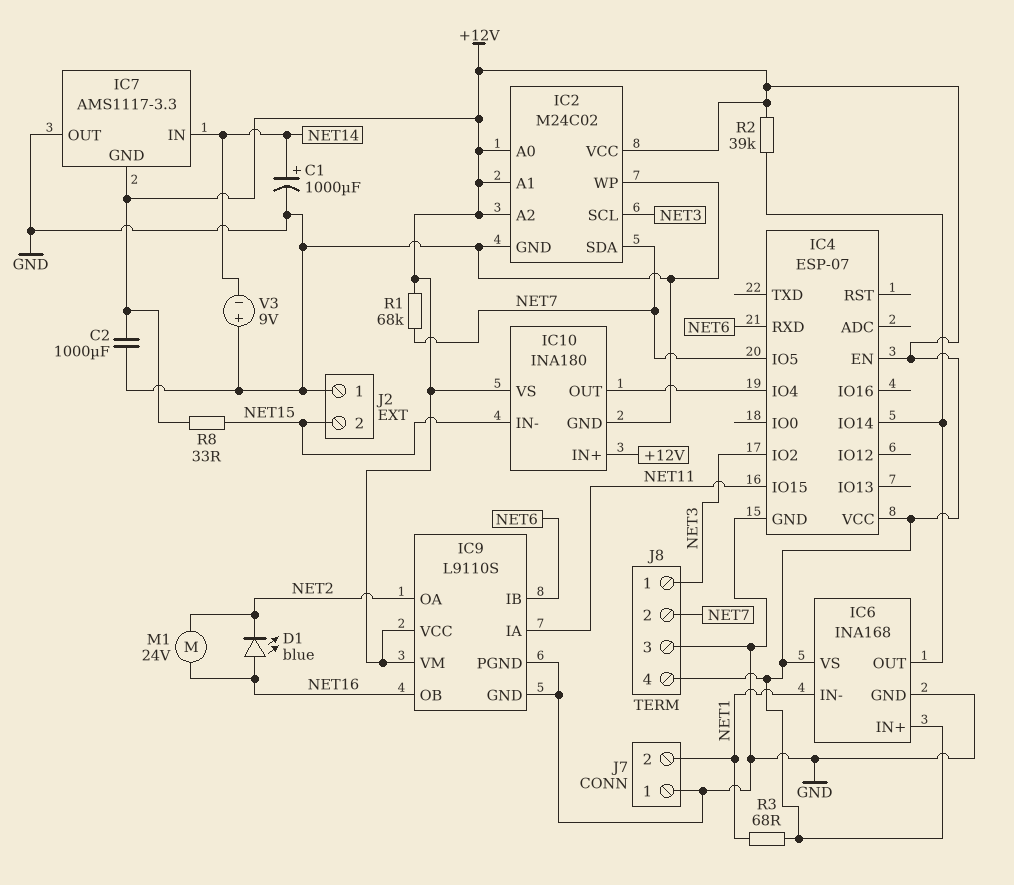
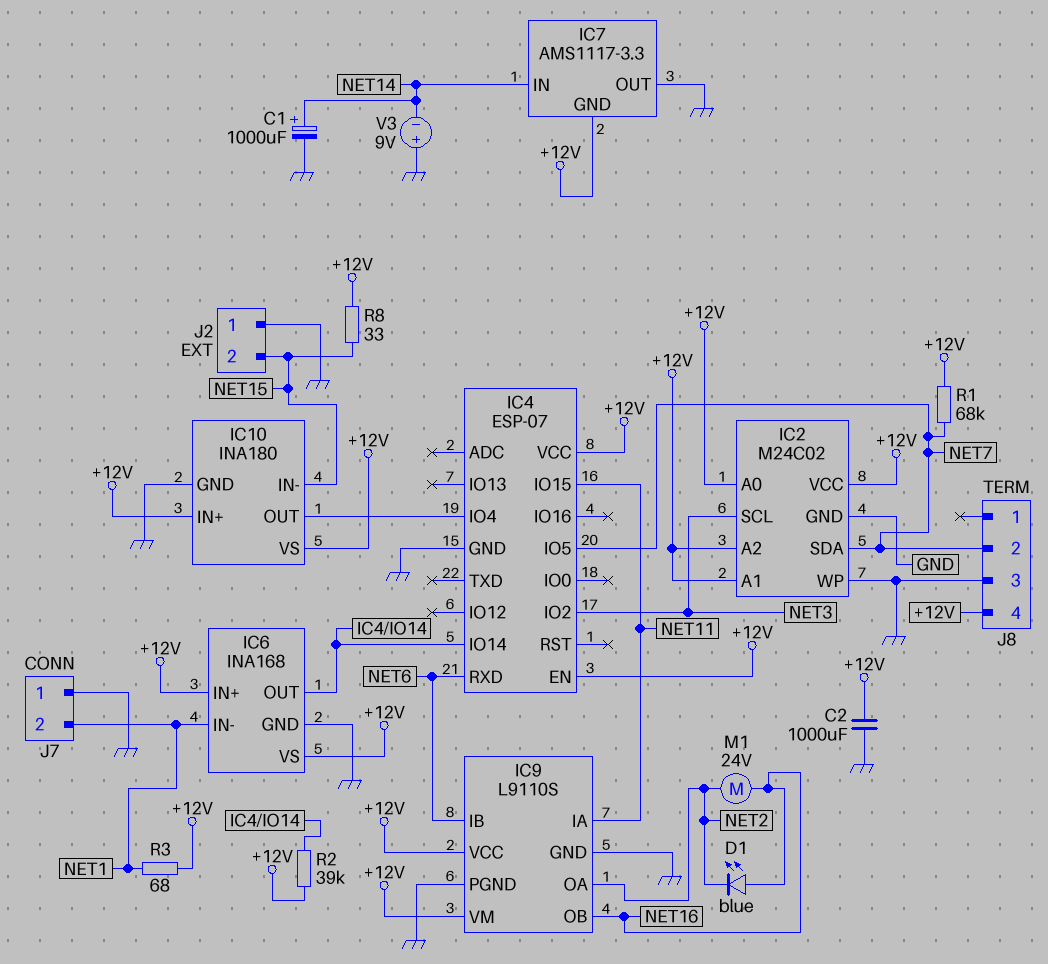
J8 pin 1: NET3 -> none

